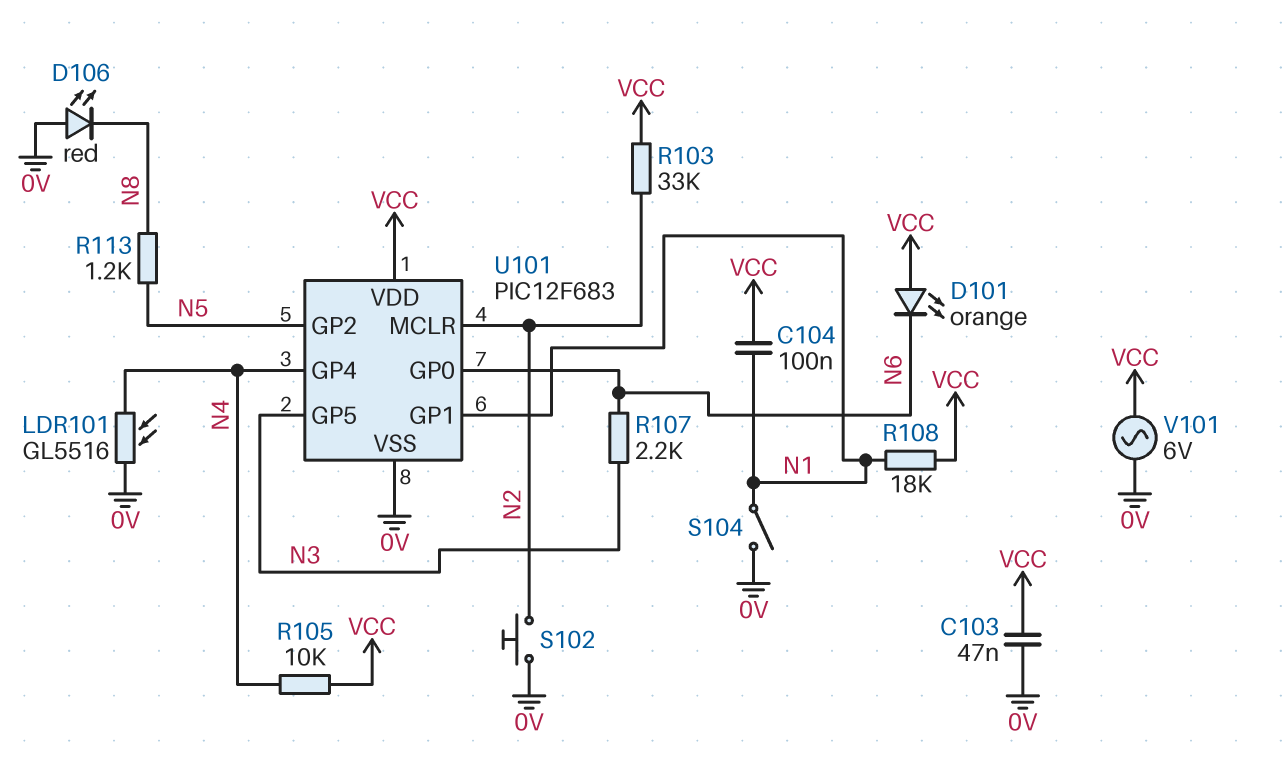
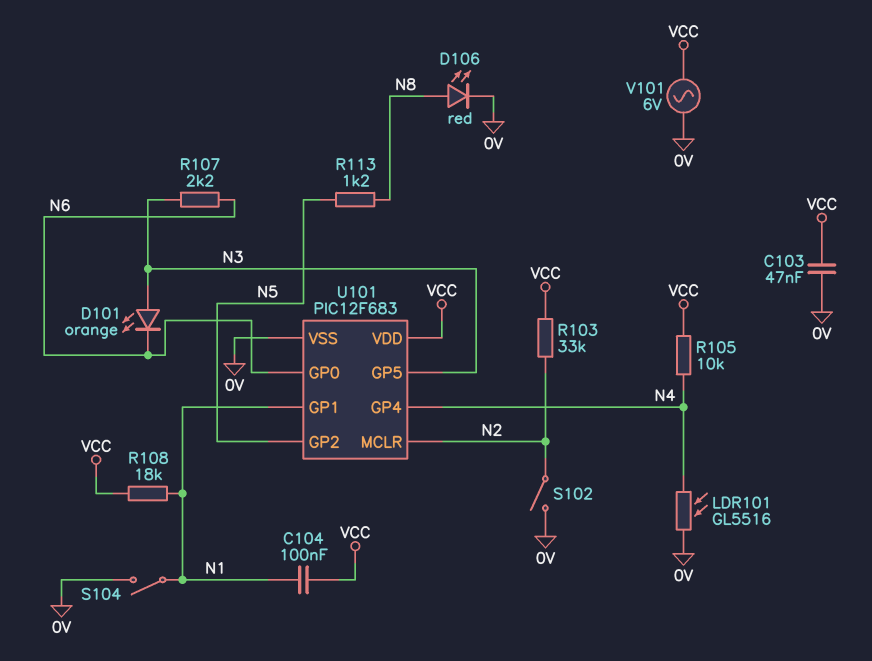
D101: LED orange (A VCC, K N6) -> LED orange (A N3, K N6)
D106: LED red (A 0V, K N8) -> LED red (A N8, K 0V)
S102: button (0V, N2) -> switch (0V, N2)

